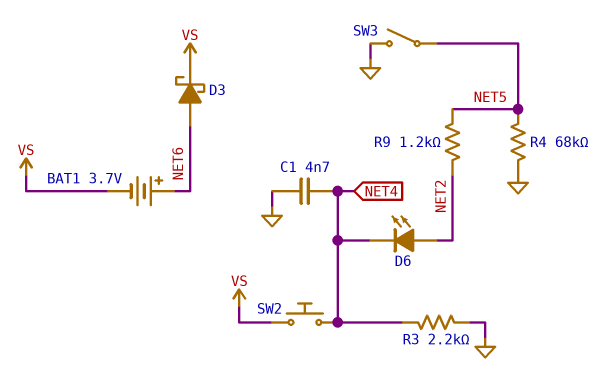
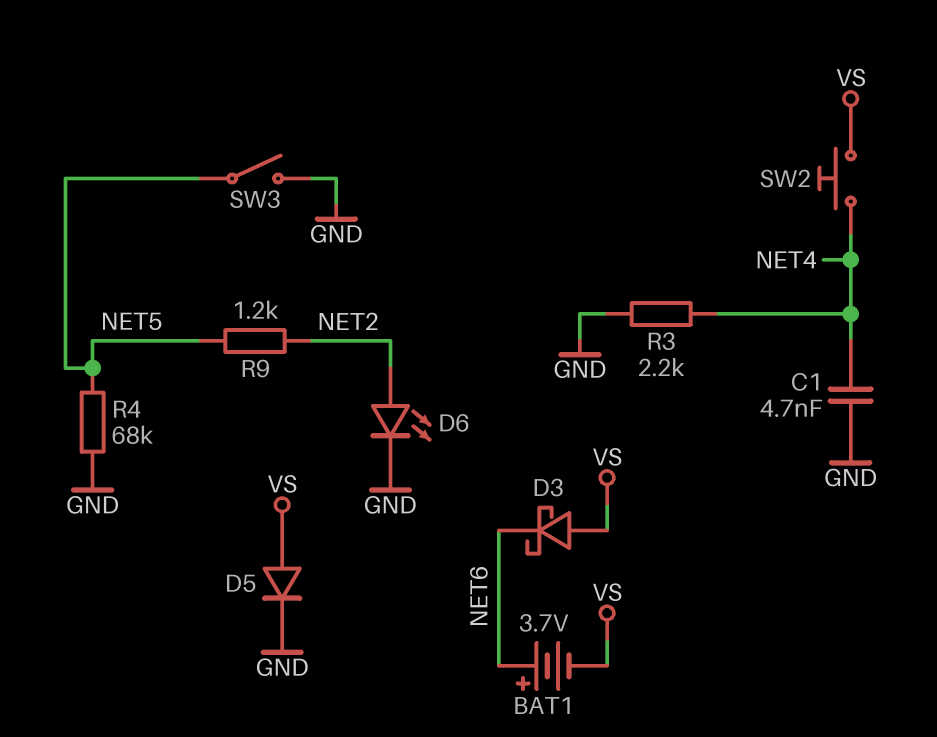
D3: schottky (A NET6, K VS) -> schottky (A VS, K NET6)
D5: none -> diode (A VS, K GND)
D6: LED (A NET2, K NET4) -> LED (A NET2, K GND)

